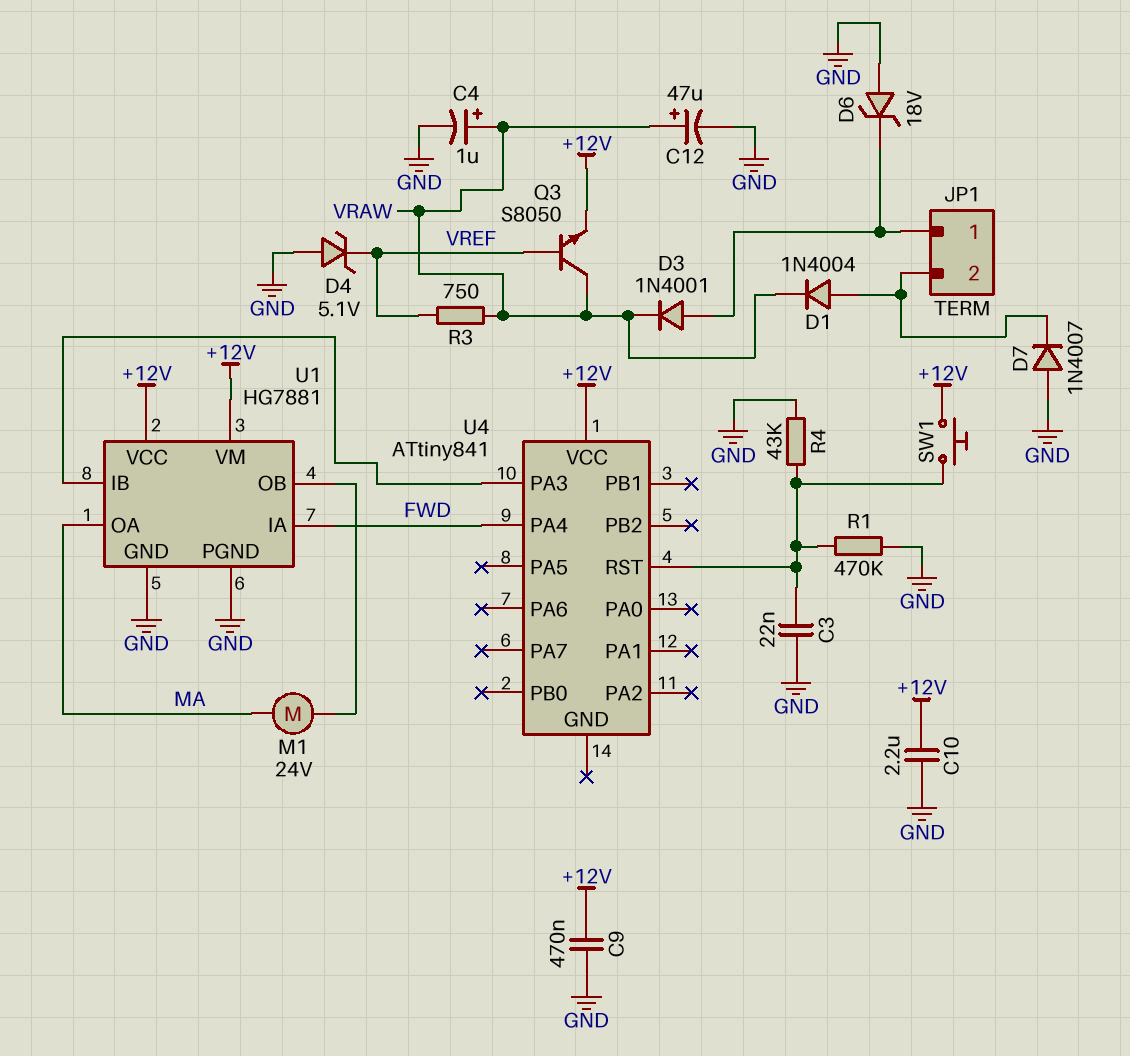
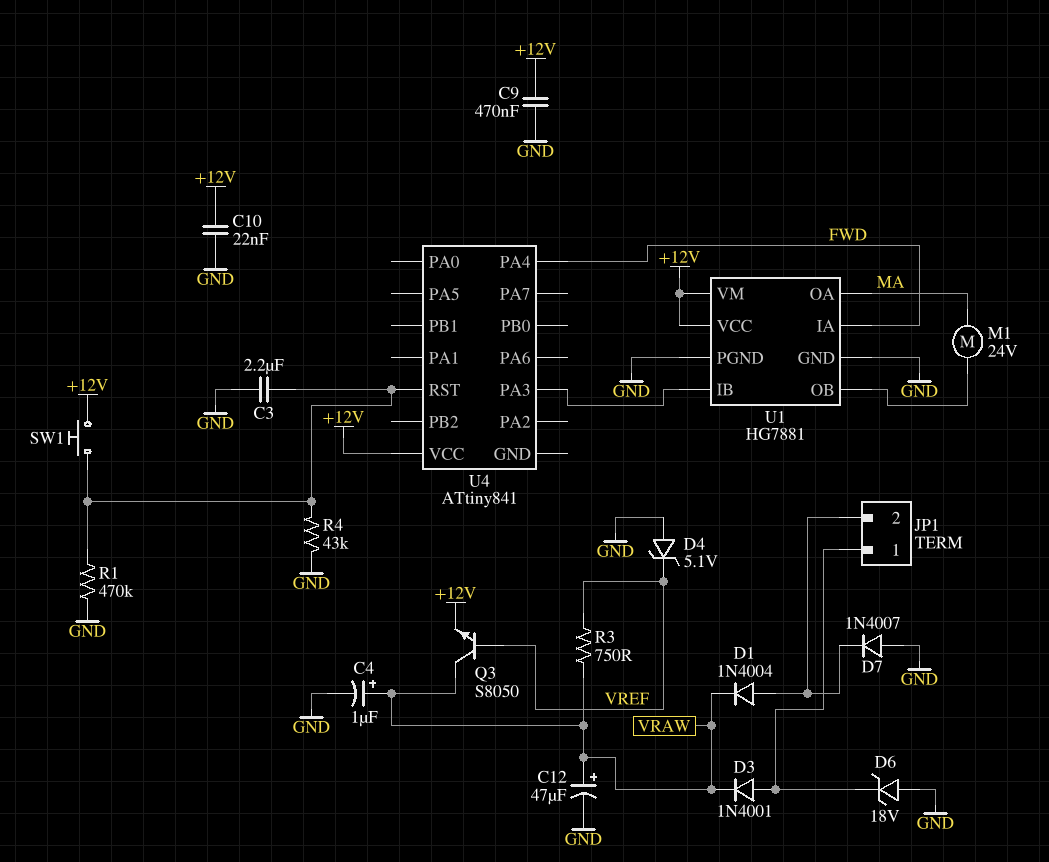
C3: 22nF (GND, U4/RST) -> 2.2uF (GND, U4/RST)
C10: 2.2uF (+12V, GND) -> 22nF (+12V, GND)

